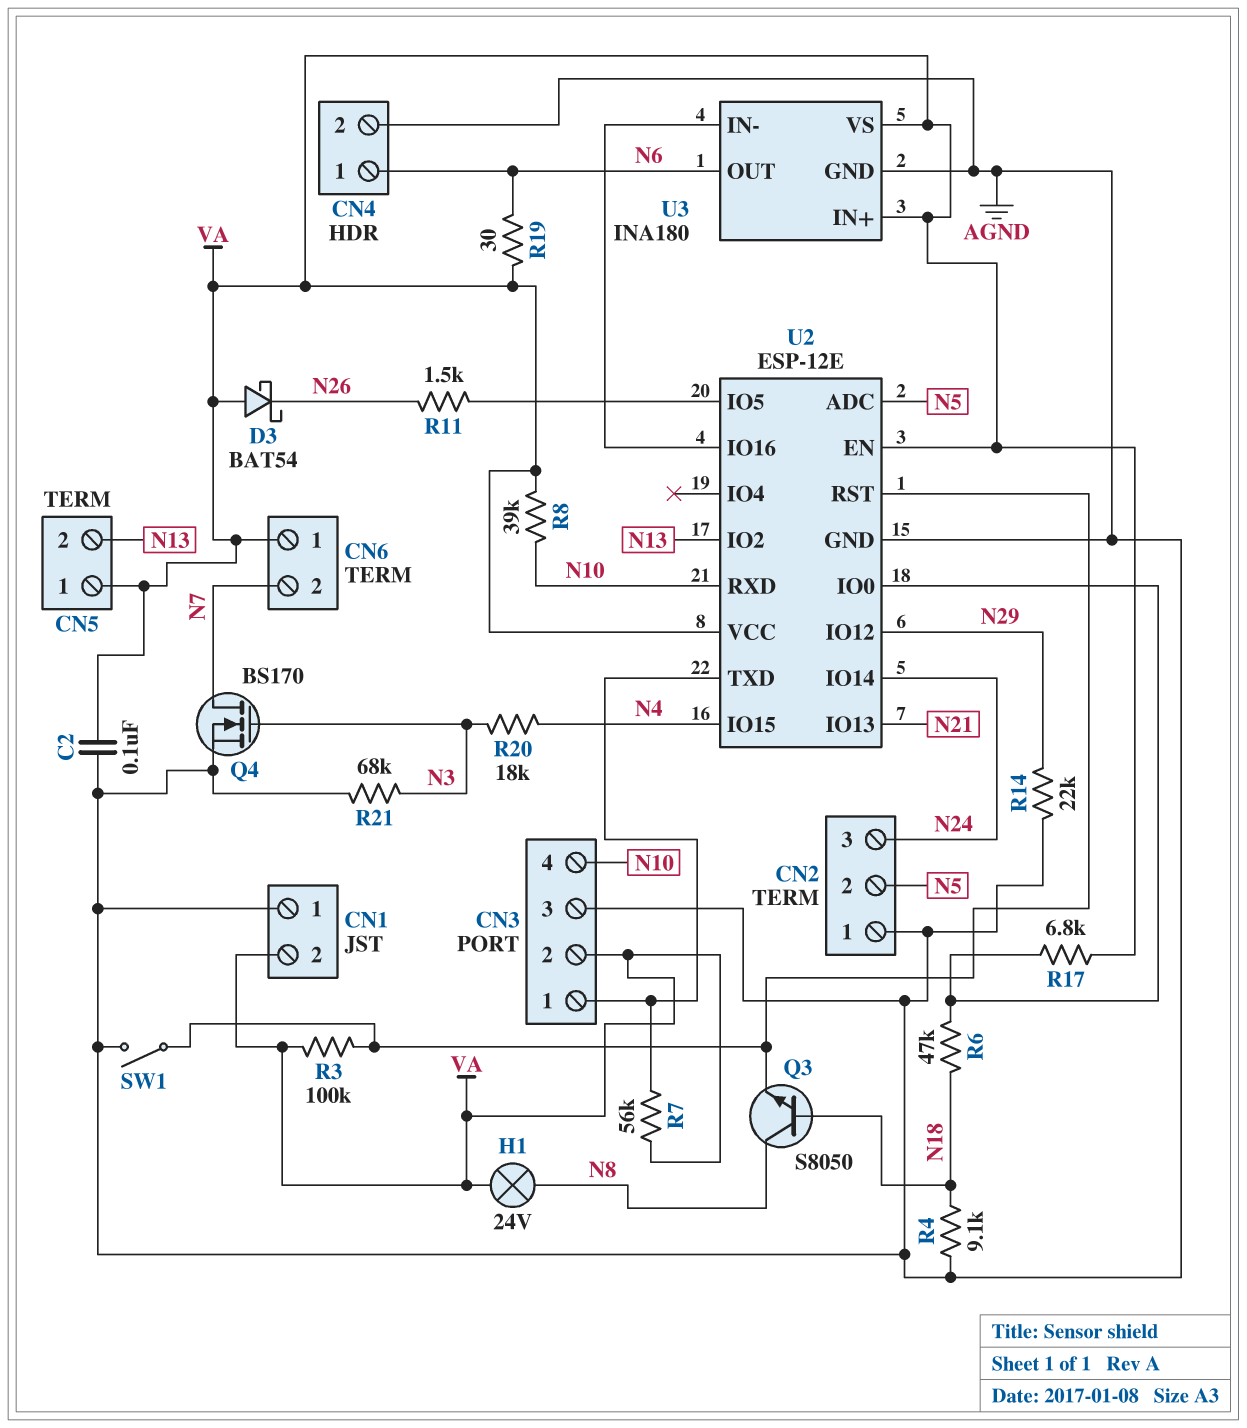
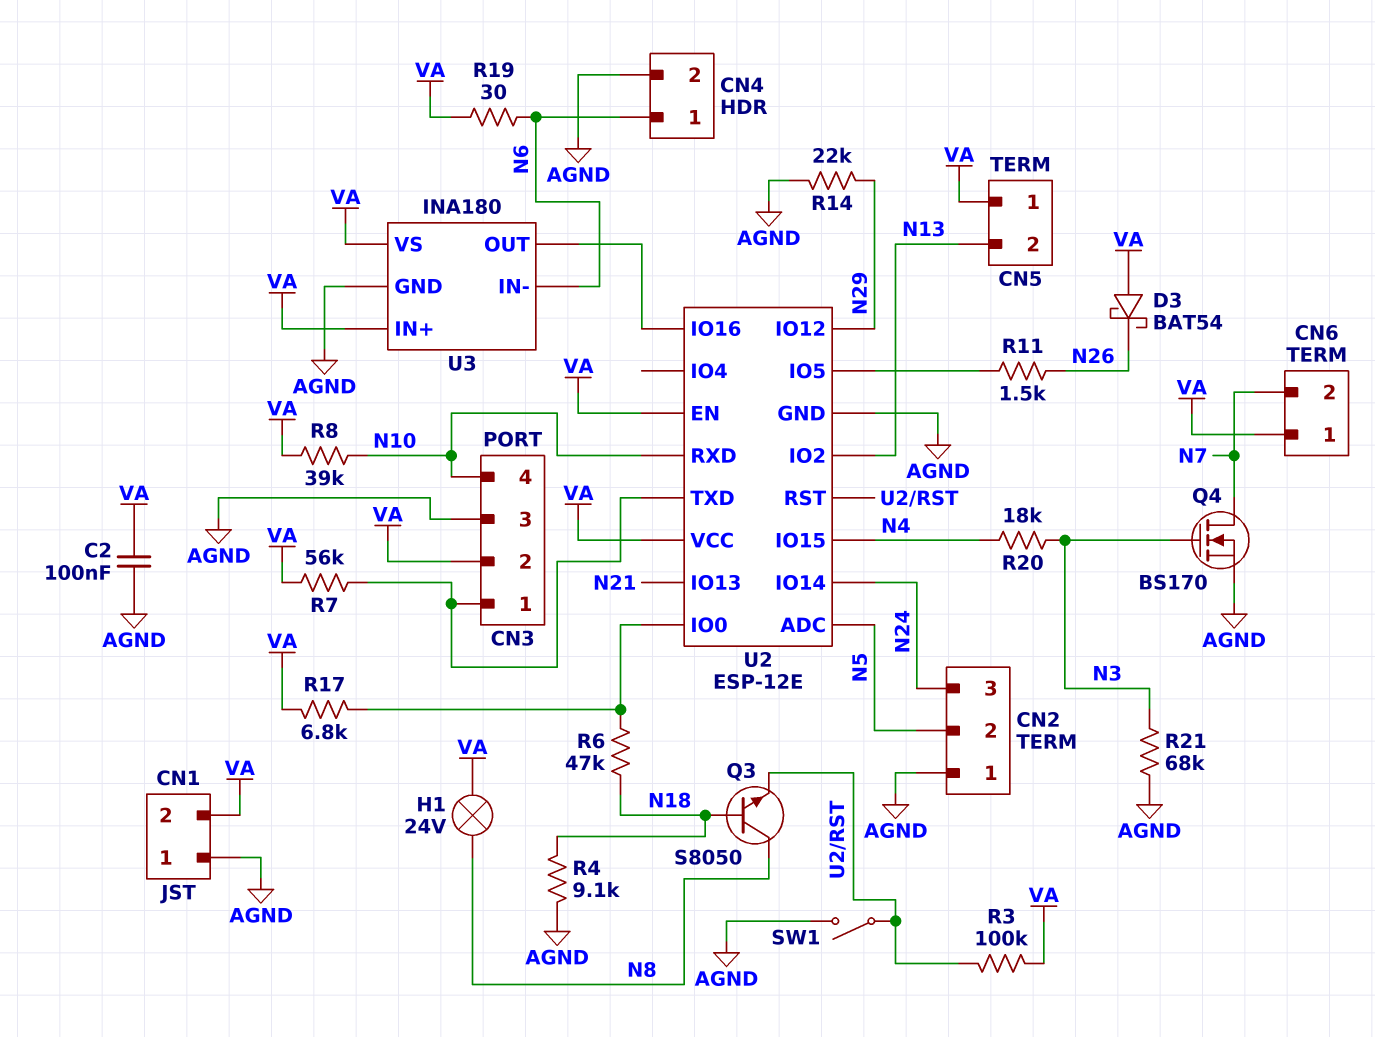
U3 pin IN-: U2/IO16 -> N6
U3 pin OUT: N6 -> U2/IO16

